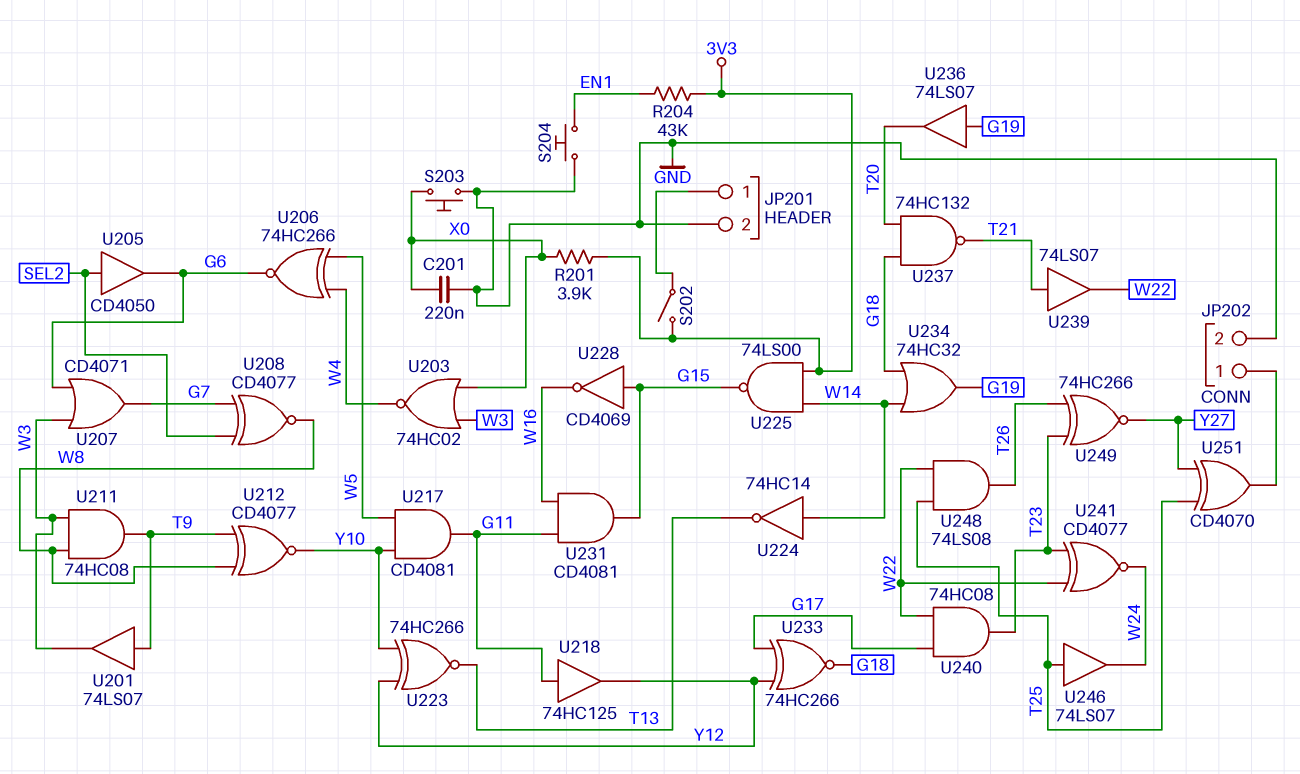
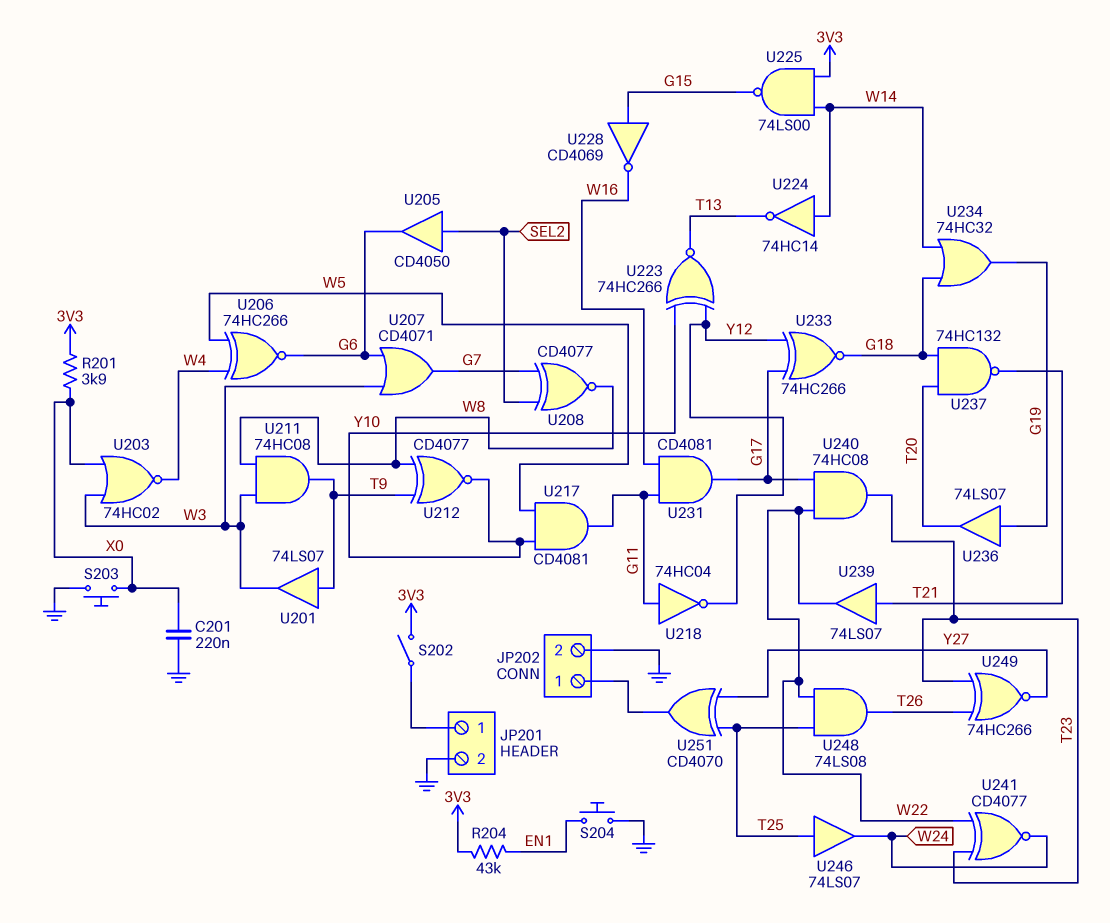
U218: buffer 74HC125 (in G11, out Y12) -> NOT 74HC04 (in G11, out Y12)
U231: AND CD4081 (in G11, in W16, out G15) -> AND CD4081 (in G11, in W16, out G17)

